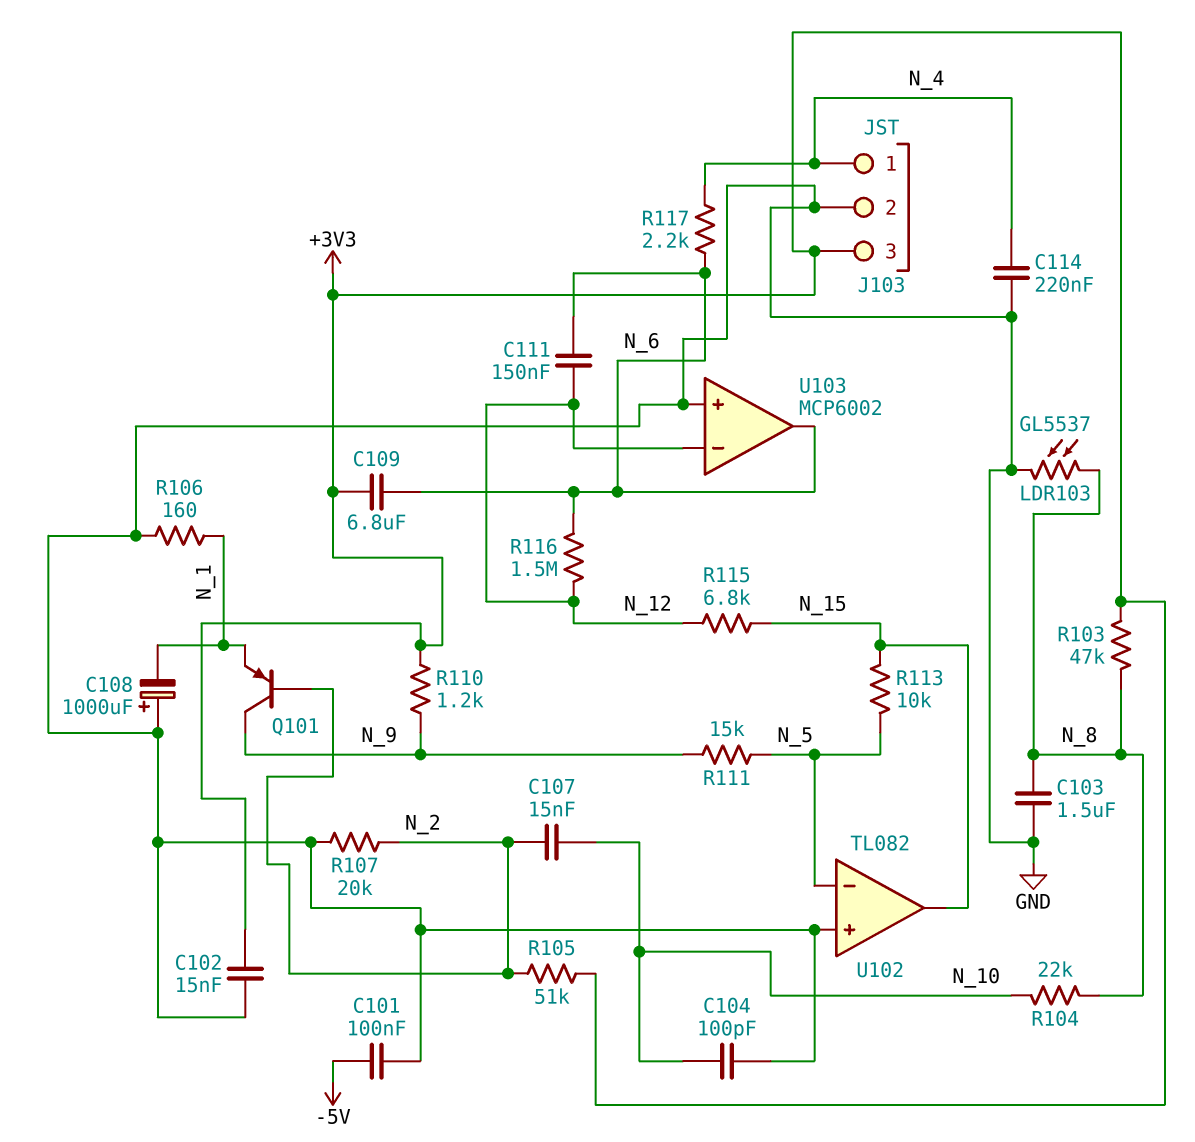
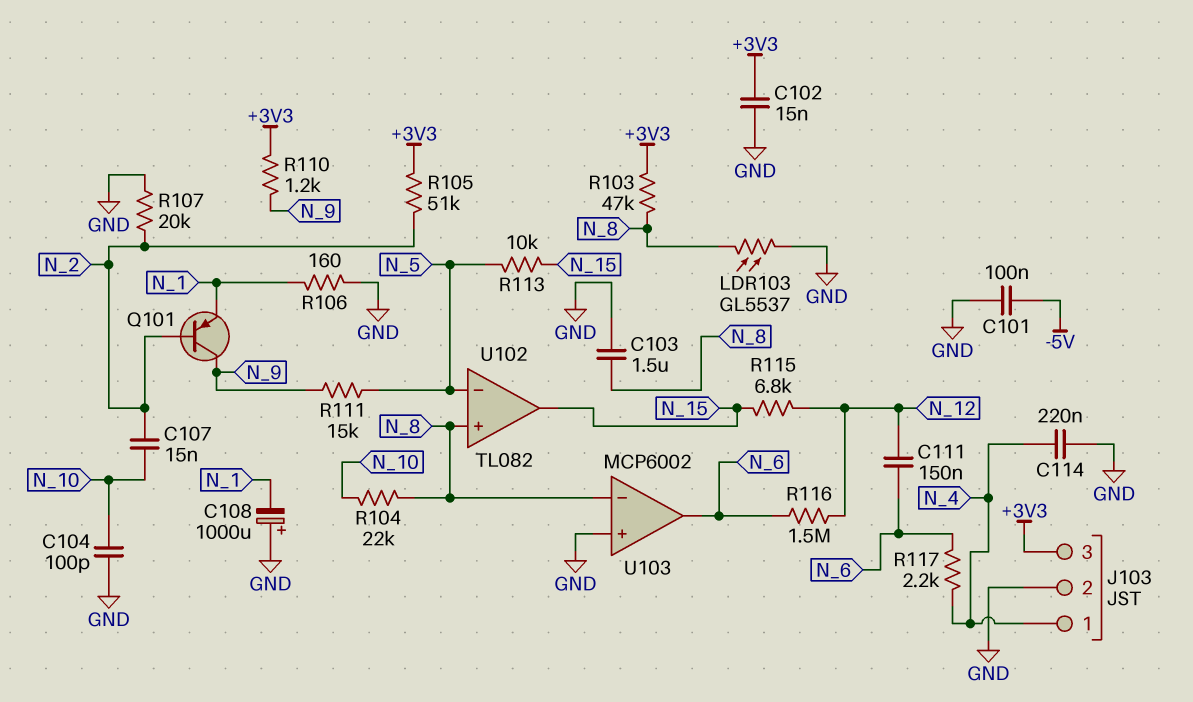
C109: 6.8uF (+3V3, N_6) -> none
U102 pin in+: GND -> N_8
U103 pin in-: N_12 -> N_8

